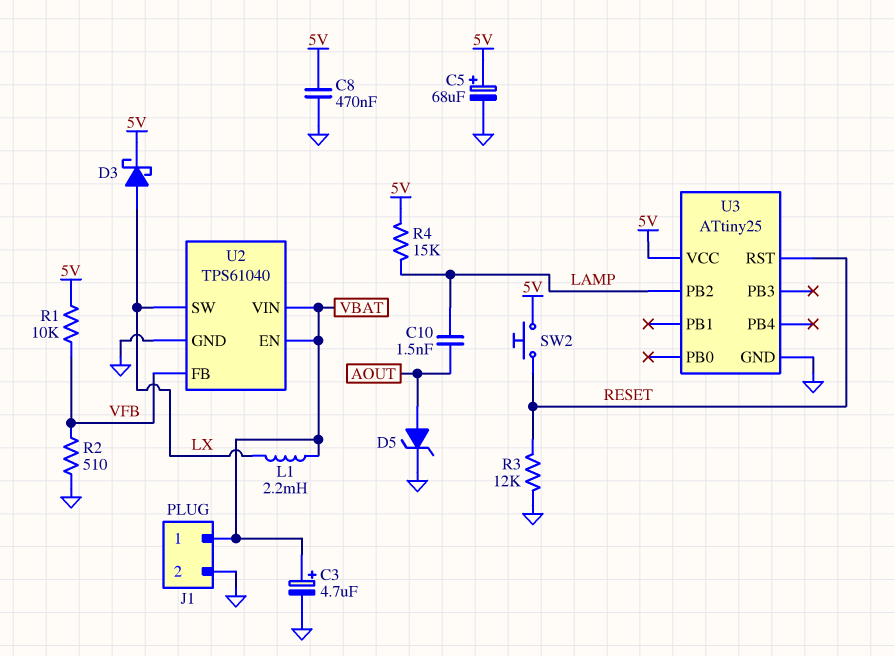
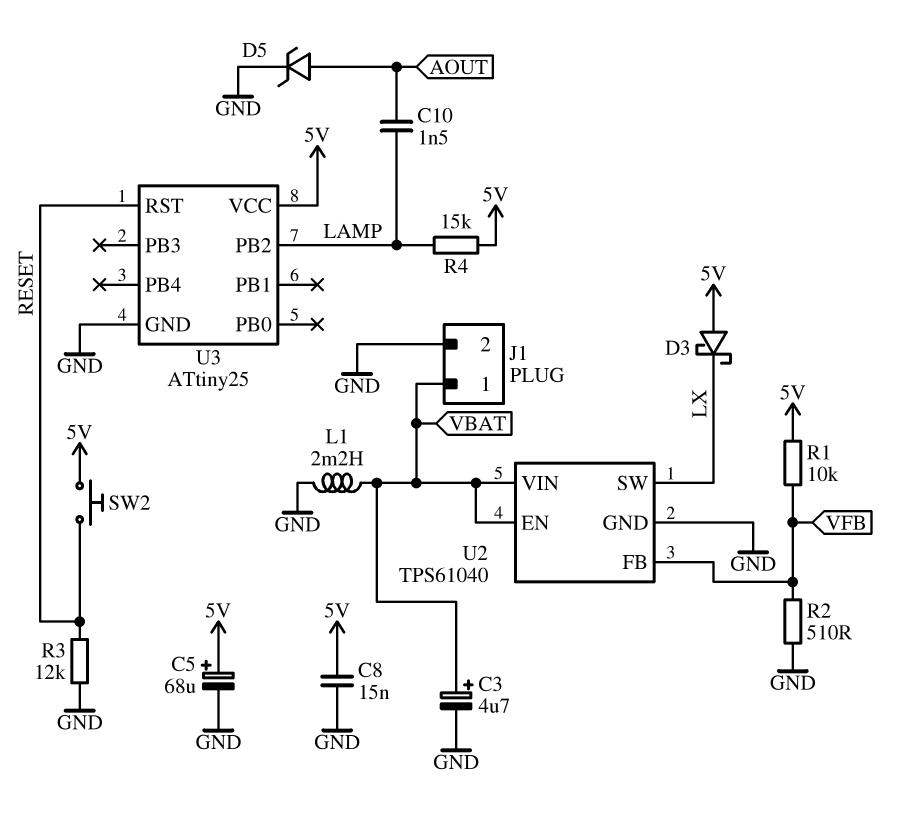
C8: 470nF (5V, GND) -> 15nF (5V, GND)
D3: schottky (A LX, K 5V) -> schottky (A 5V, K LX)
L1: 2.2mH (LX, VBAT) -> 2.2mH (GND, VBAT)

